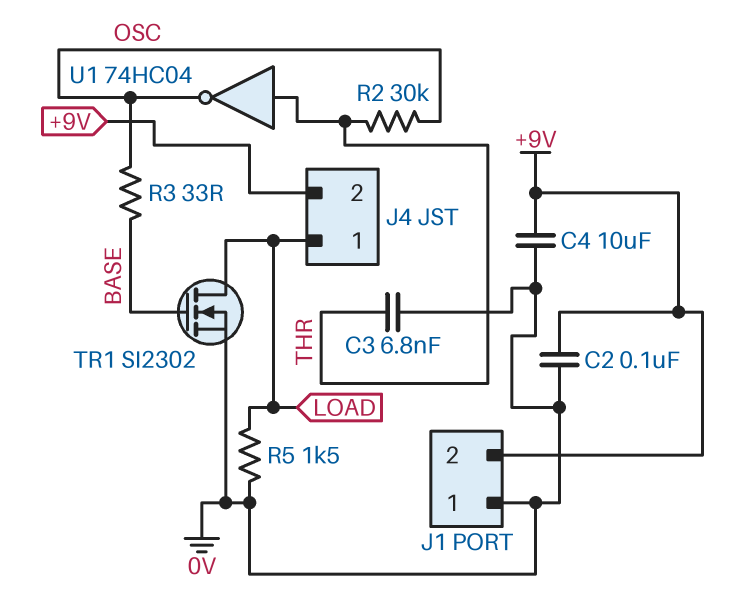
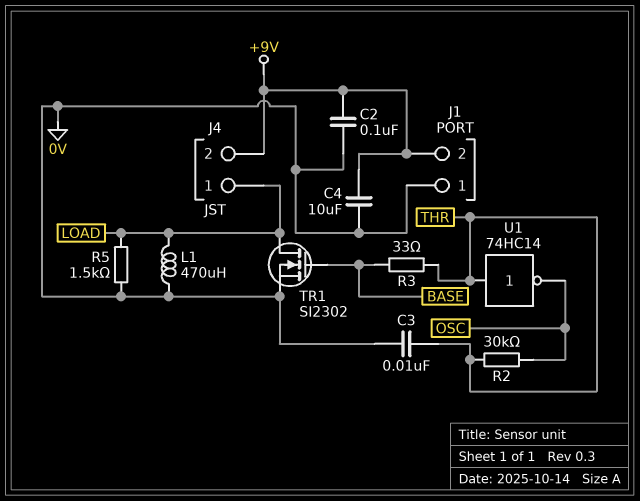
C3: 6.8nF (0V, THR) -> 10nF (0V, THR)
L1: none -> 470uH (0V, LOAD)
R3: 33 (BASE, OSC) -> 33 (BASE, THR)
U1: NOT 74HC04 (in THR, out OSC) -> NOT 74HC14 (in THR, out OSC)

